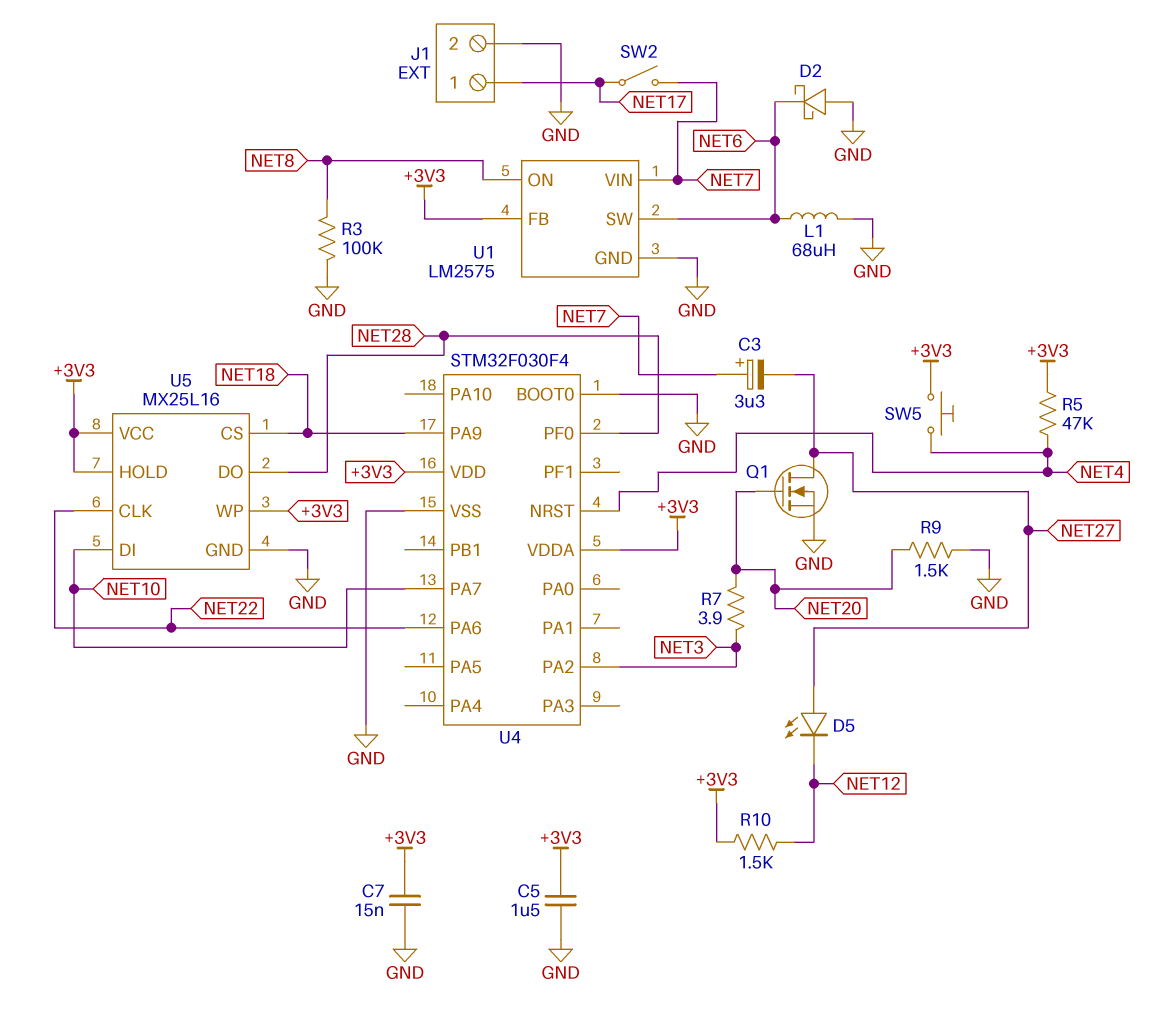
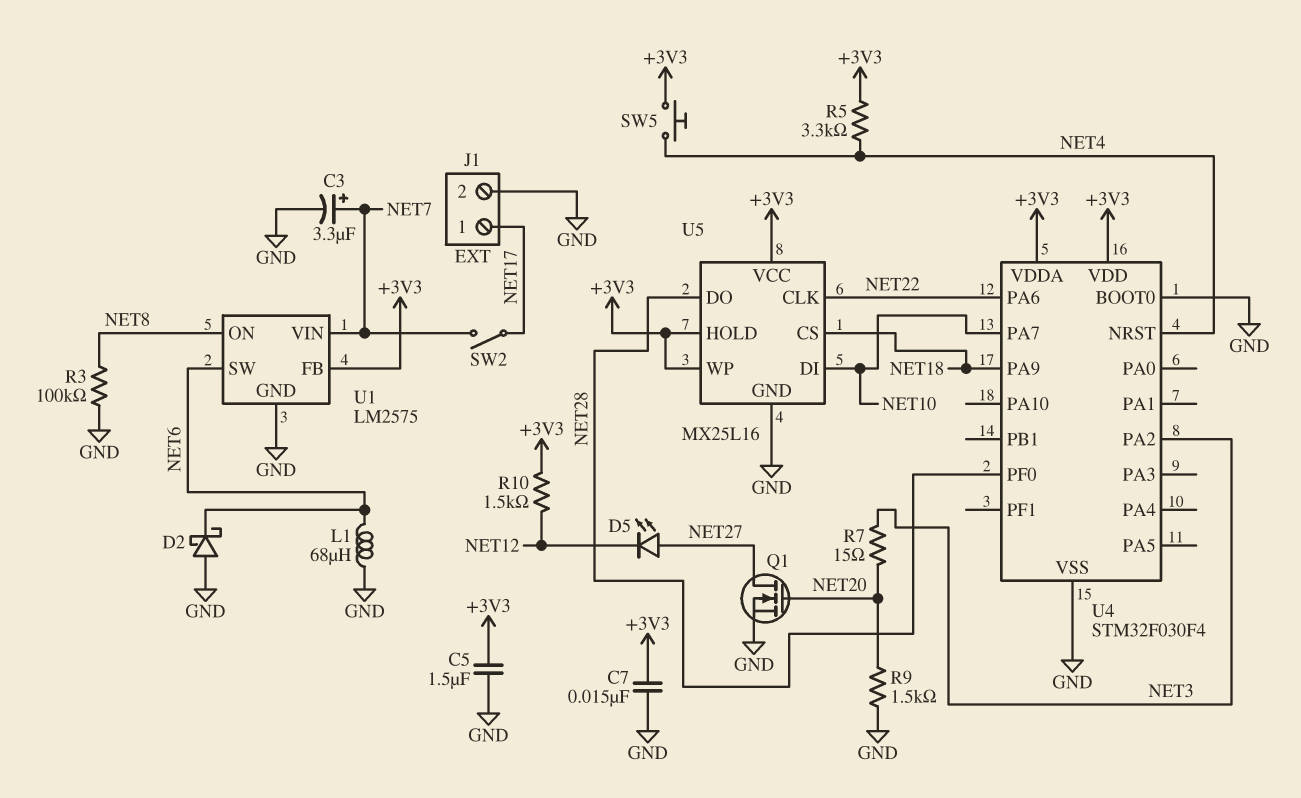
C3: 3.3uF (plus NET7, minus NET27) -> 3.3uF (plus NET7, minus GND)
R5: 47k (+3V3, NET4) -> 3.3k (+3V3, NET4)
R7: 3.9 (NET3, NET20) -> 15 (NET3, NET20)

